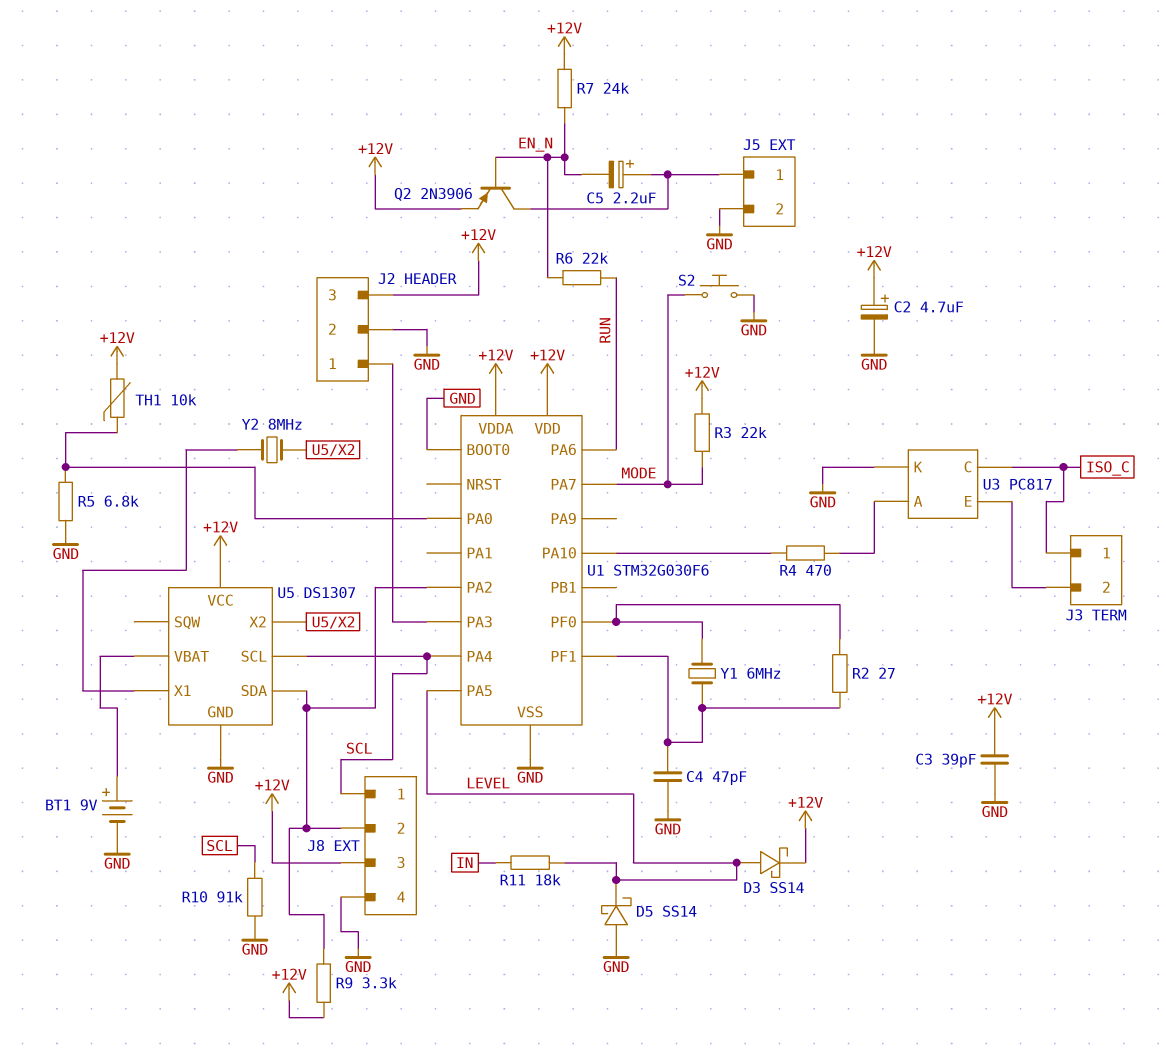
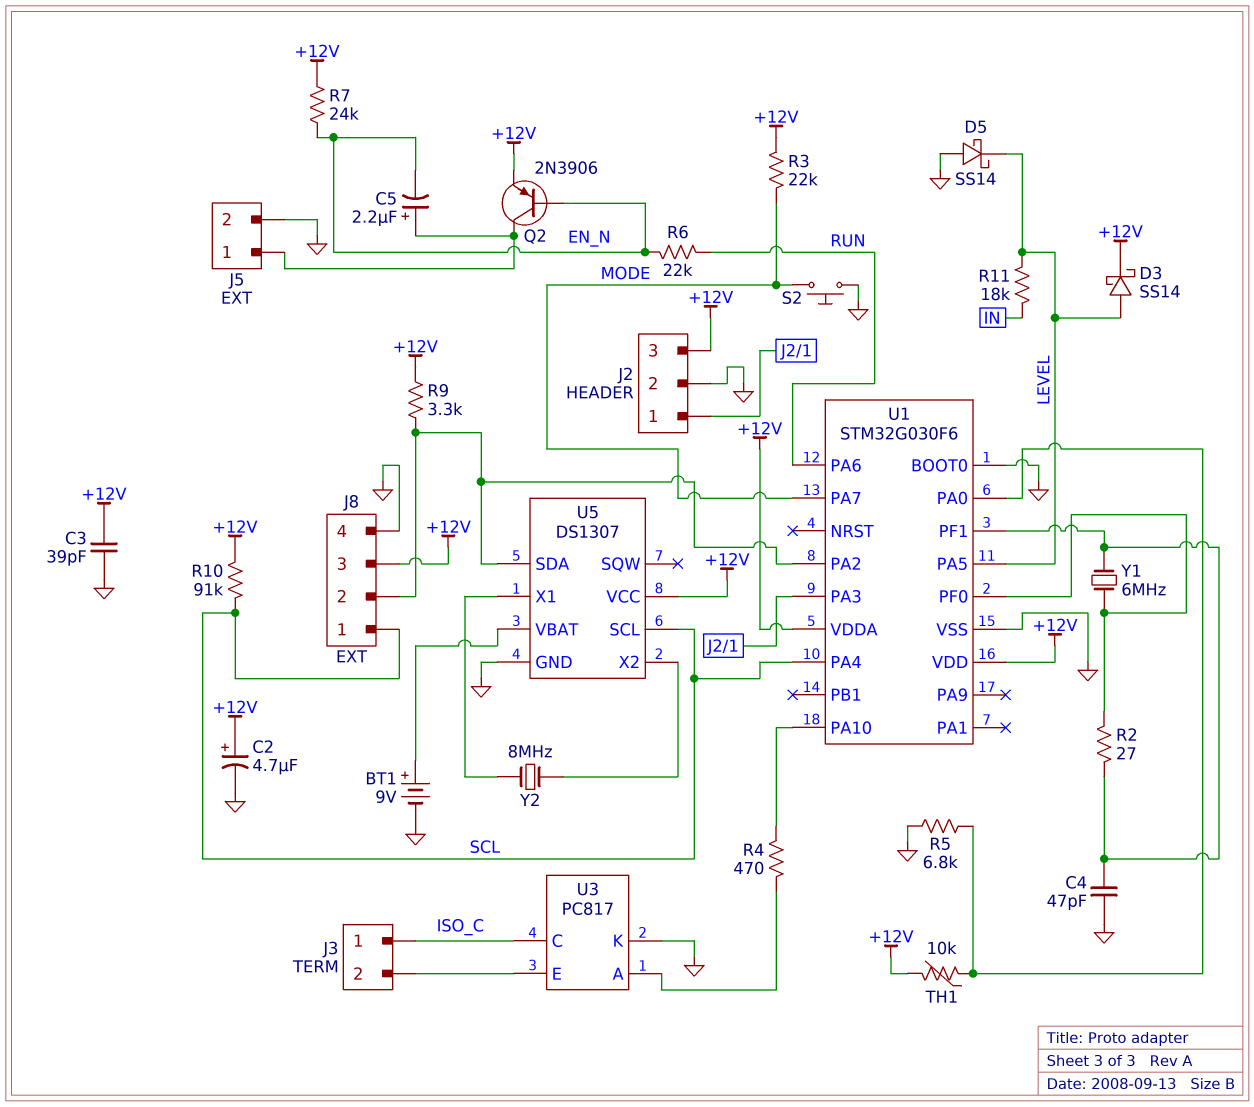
R10: 91k (GND, SCL) -> 91k (+12V, SCL)

